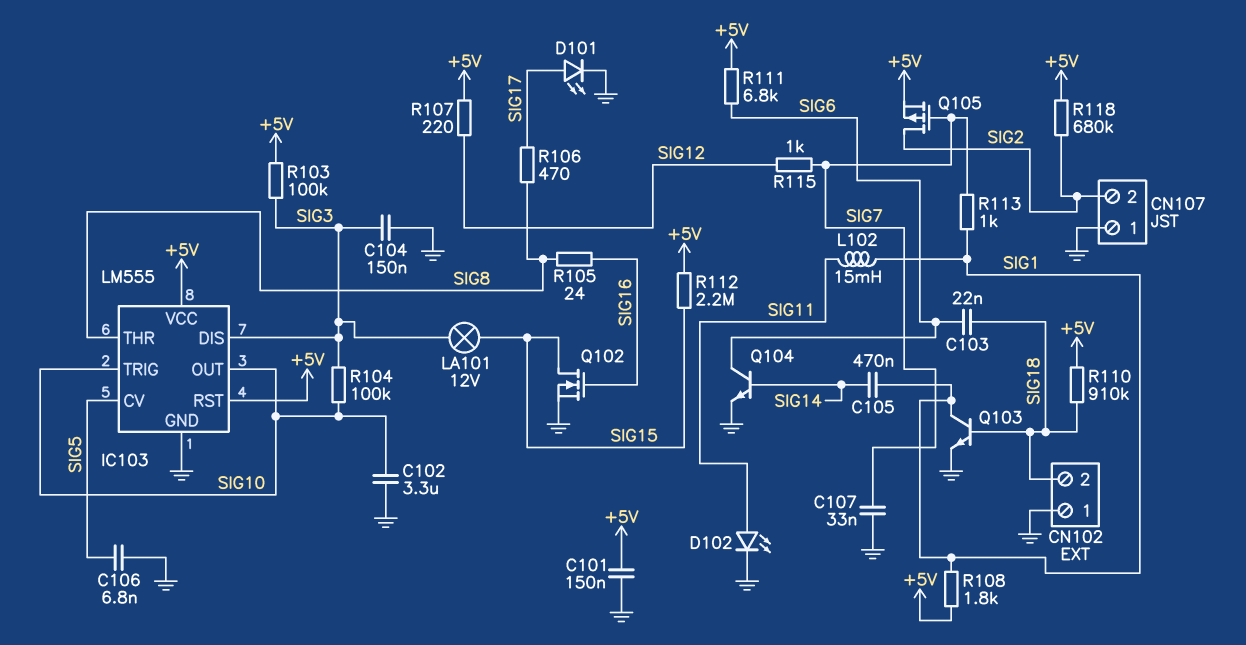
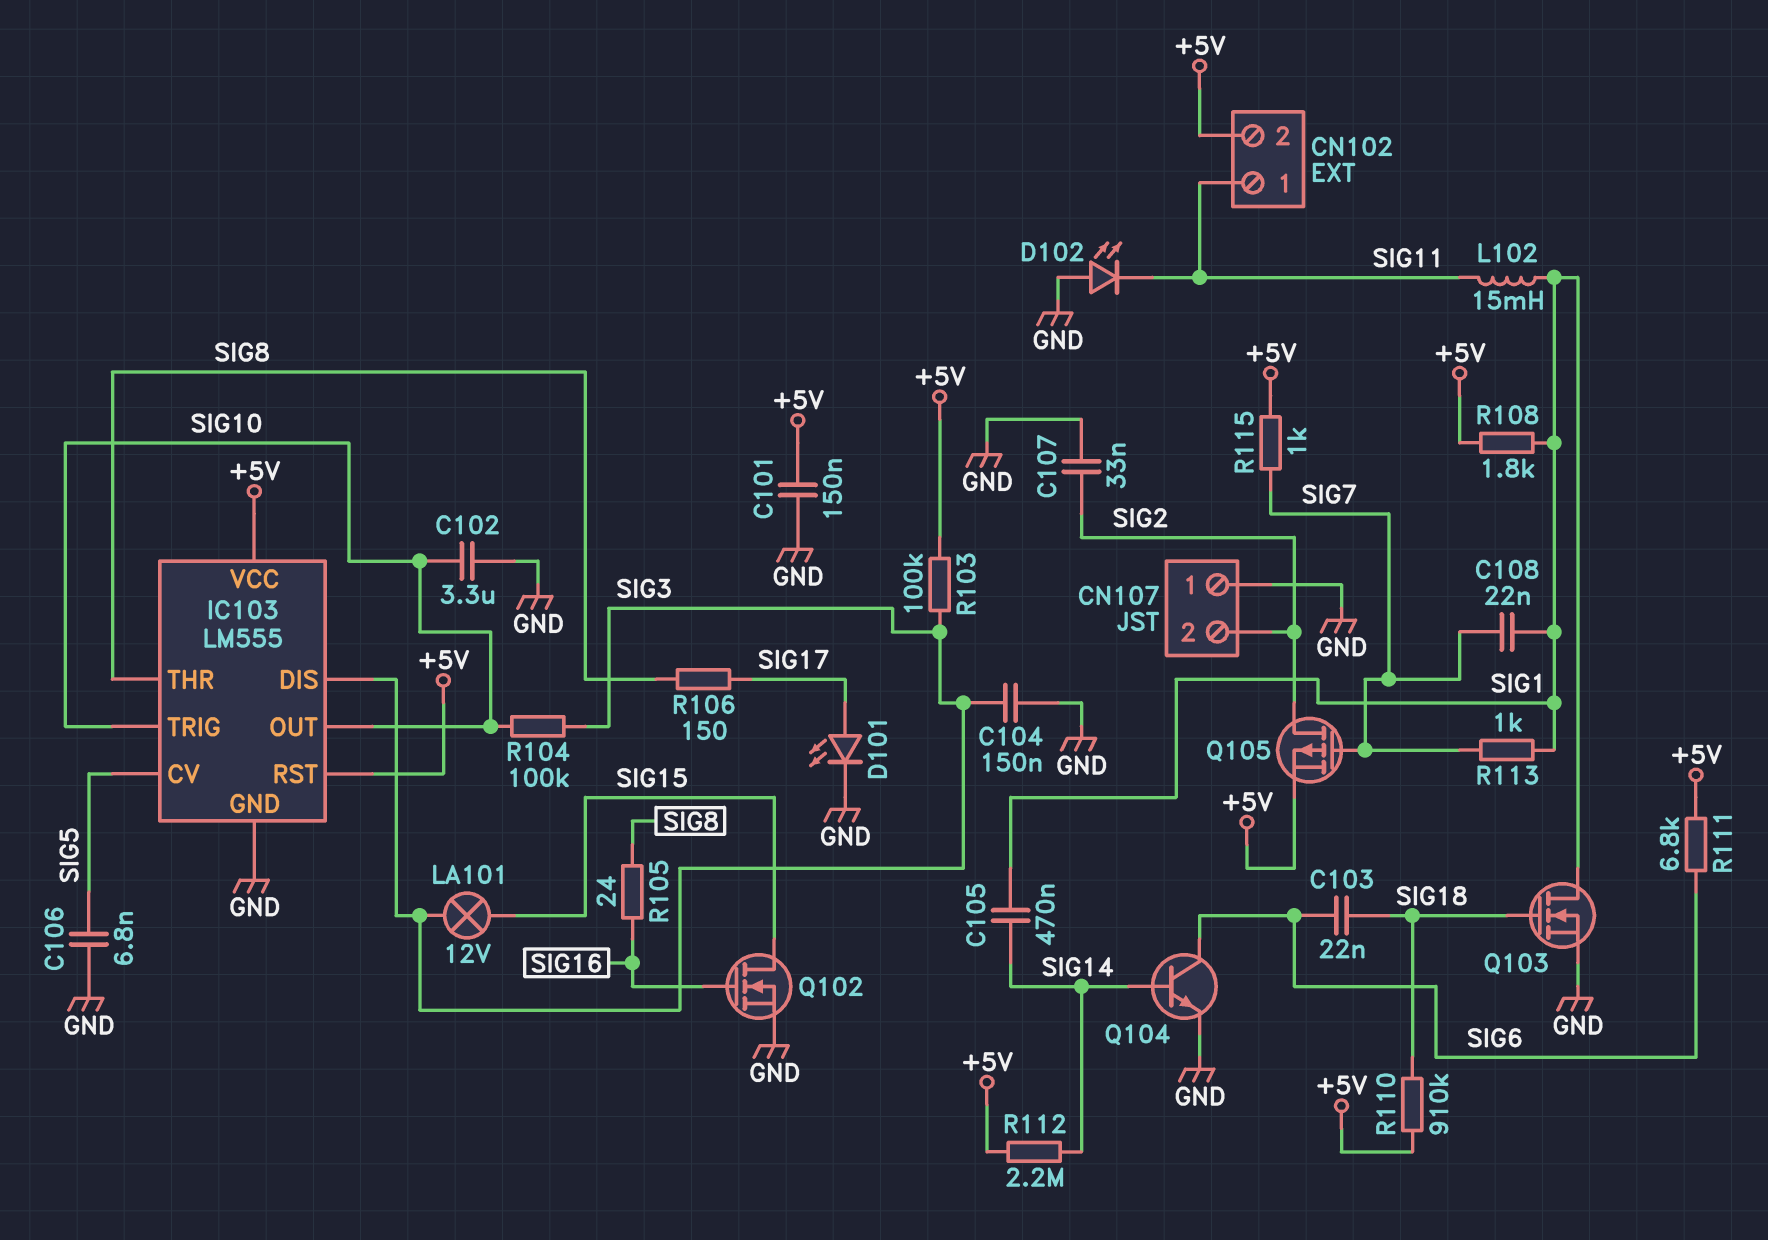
C107: 33nF (GND, SIG7) -> 33nF (GND, SIG2)
C108: none -> 22nF (SIG1, SIG7)
CN102 pin 1: GND -> SIG11
CN102 pin 2: SIG18 -> +5V
D102: LED (A SIG11, K GND) -> LED (A GND, K SIG11)
Q103: NPN (B SIG18, C SIG1, E GND) -> NMOS (G SIG18, D SIG1, S GND)
R106: 470 (SIG8, SIG17) -> 150 (SIG8, SIG17)
R107: 220 (+5V, SIG12) -> none
R112: 2.2M (+5V, SIG15) -> 2.2M (+5V, SIG14)
R115: 1k (SIG7, SIG12) -> 1k (+5V, SIG7)
R118: 680k (+5V, SIG2) -> none

